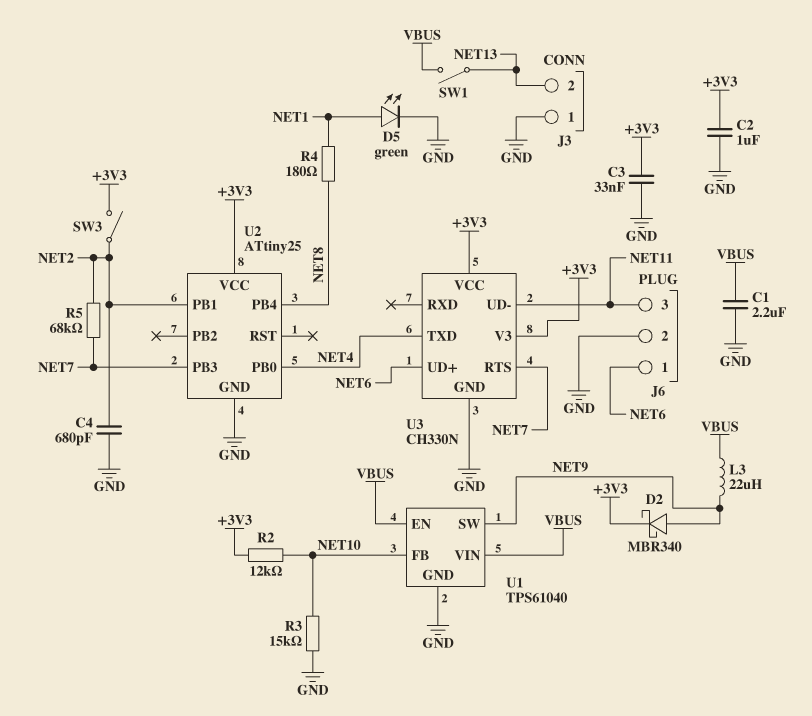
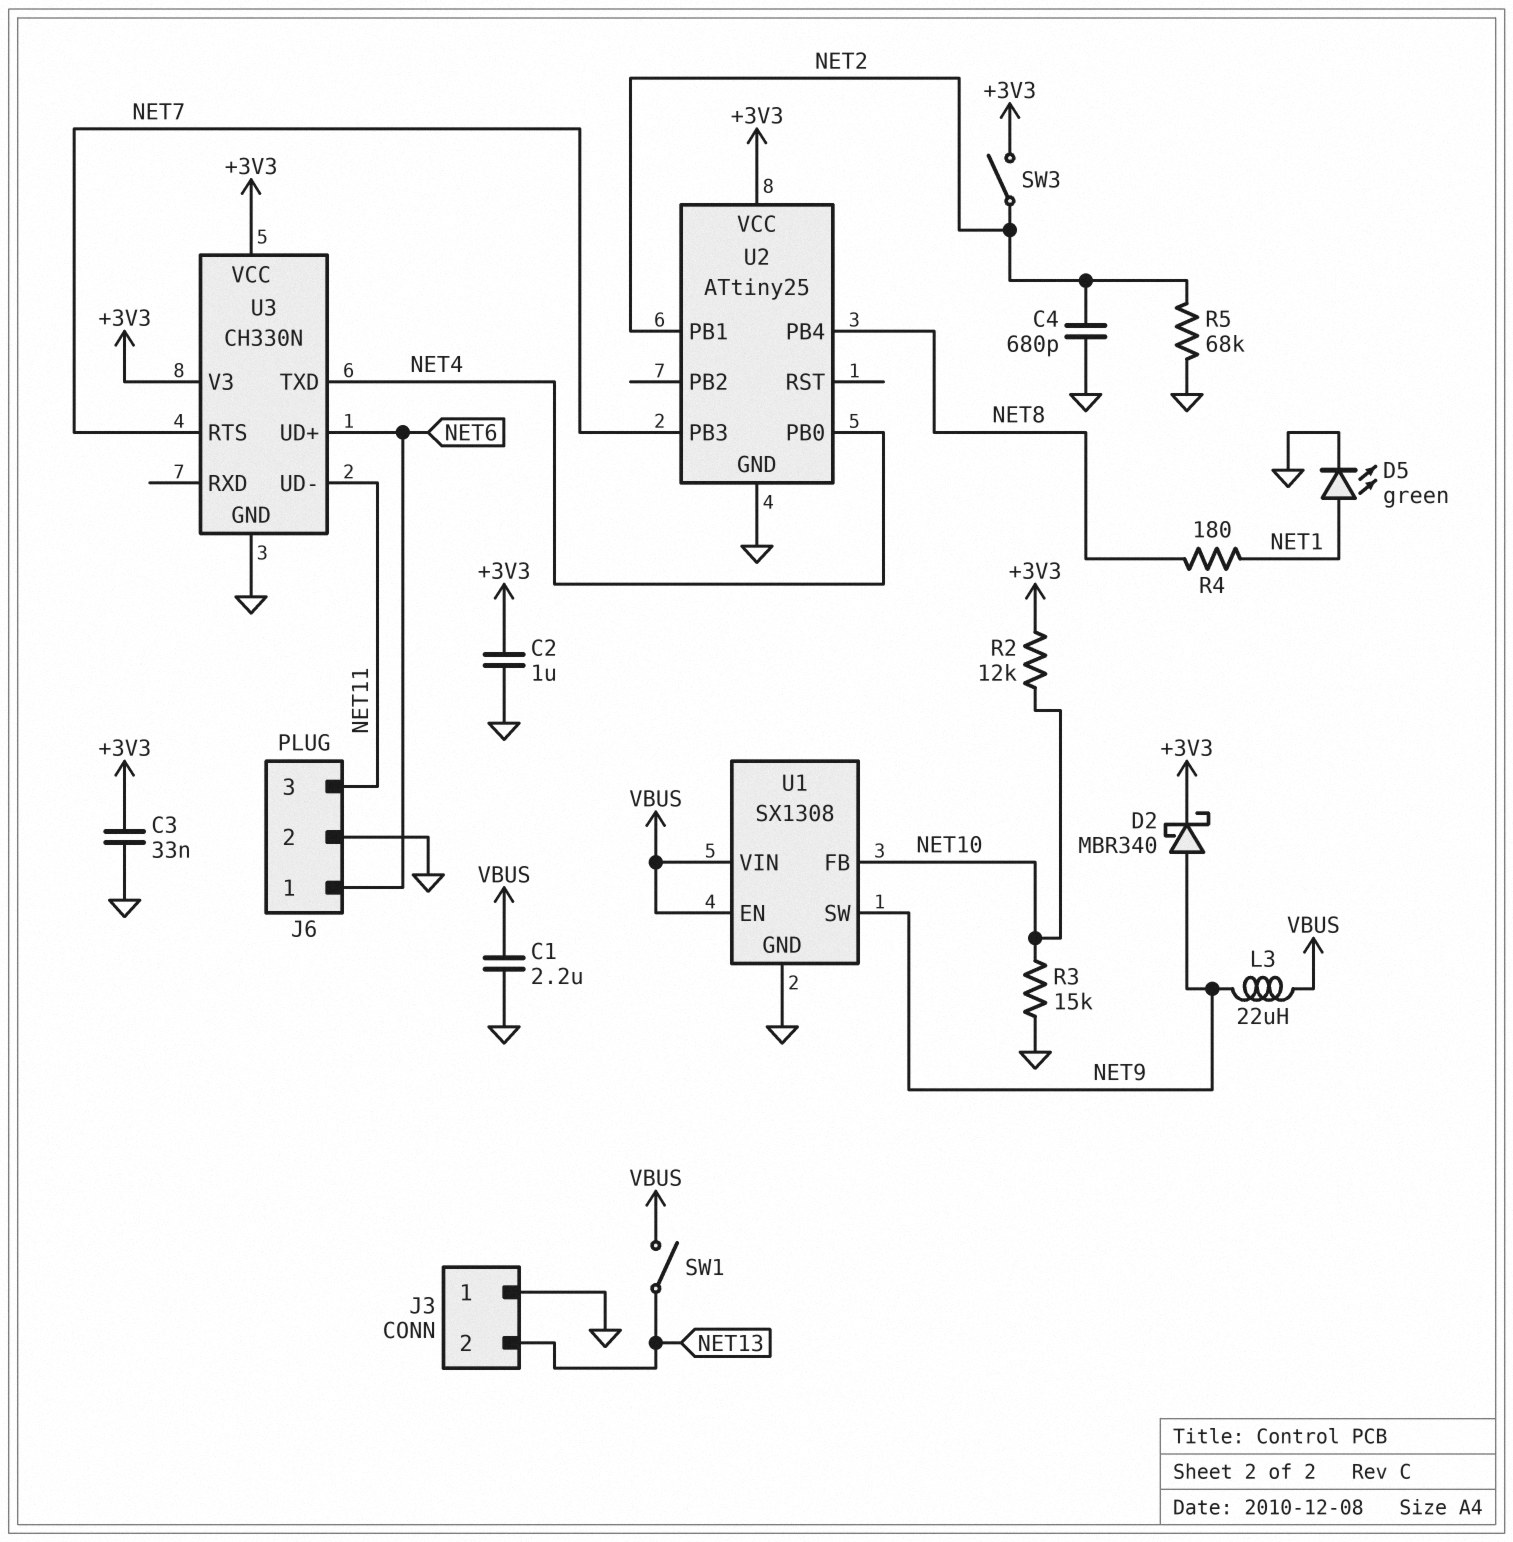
R5: 68k (NET2, NET7) -> 68k (GND, NET2)
U1: TPS61040 -> SX1308

